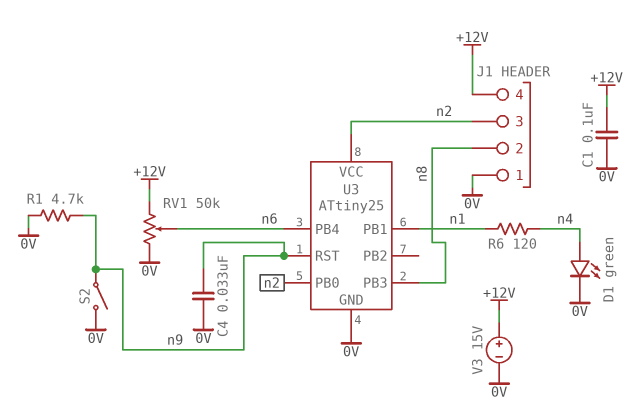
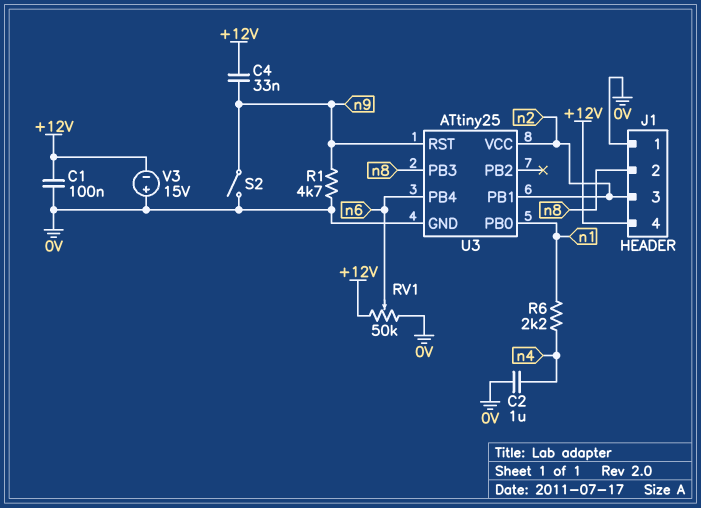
C2: none -> 1uF (0V, n4)
C4: 33nF (0V, n9) -> 33nF (+12V, n9)
D1: LED green (A n4, K 0V) -> none
R6: 120 (n1, n4) -> 2.2k (n1, n4)
U3 pin PB0: n2 -> n1
U3 pin PB1: n1 -> n2
V3: 15V (plus +12V, minus 0V) -> 15V (plus 0V, minus +12V)

